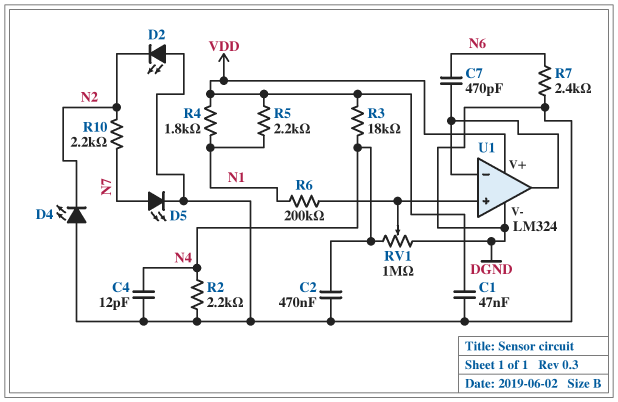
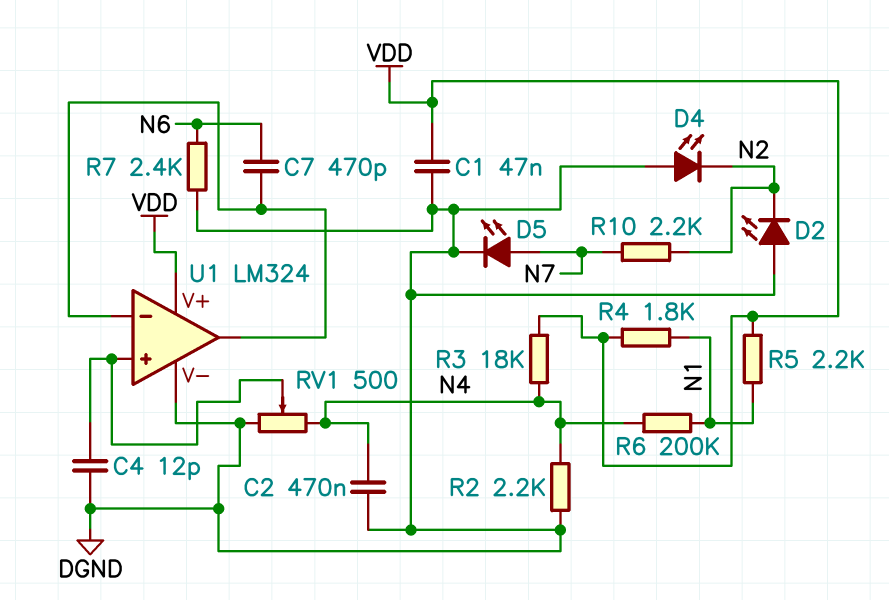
C4: 12pF (DGND, N4) -> 12pF (DGND, U1/in+)
R6: 200k (N1, U1/in+) -> 200k (N1, N4)
RV1: 1M (DGND, N4, wiper U1/in+) -> 500 (DGND, N4, wiper U1/in+)

